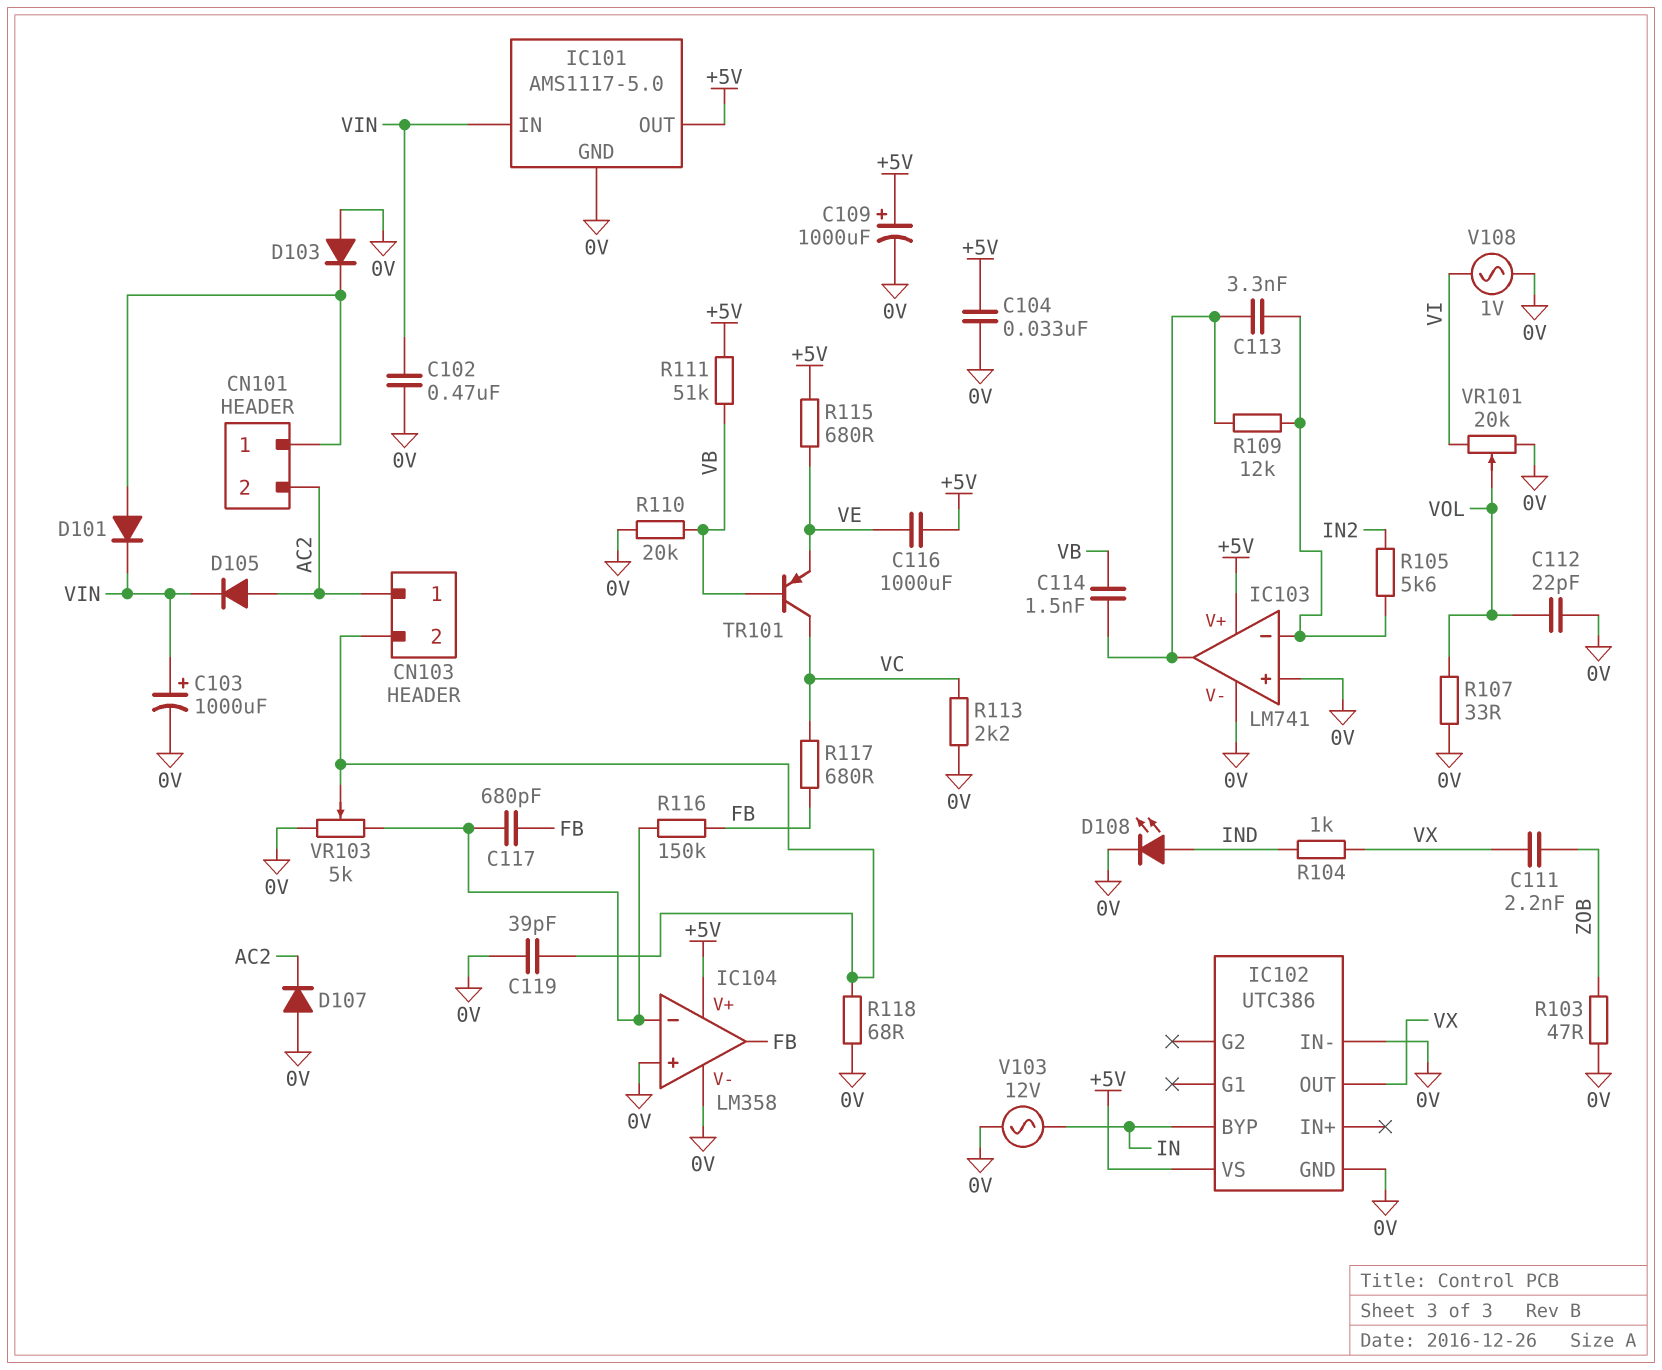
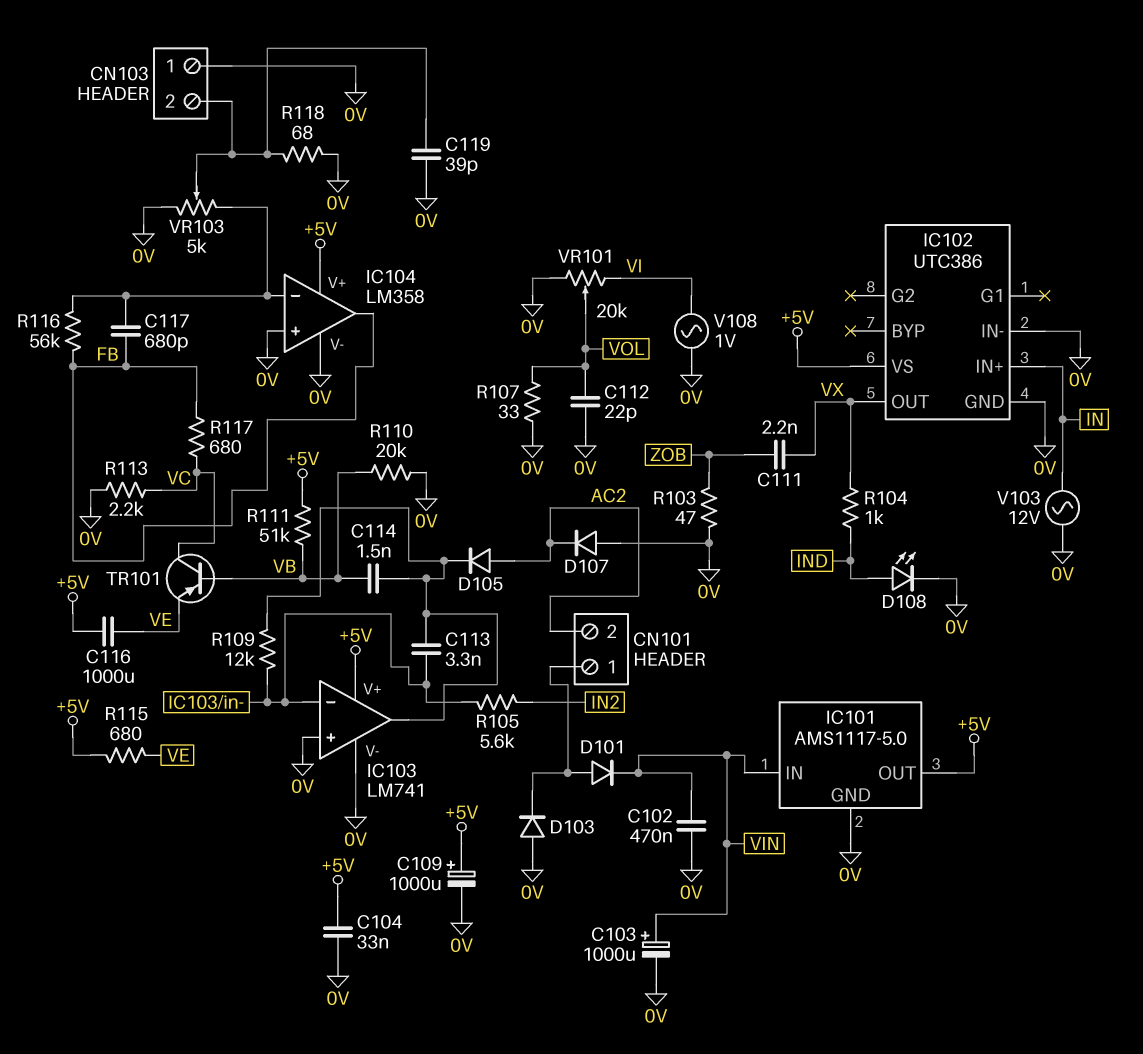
CN103 pin 1: AC2 -> 0V
D105: diode (A AC2, K VIN) -> diode (A AC2, K IC103/out)
IC102 pin BYP: IN -> none
IC102 pin IN+: none -> IN
R116: 150k (FB, IC104/in-) -> 56k (FB, IC104/in-)

